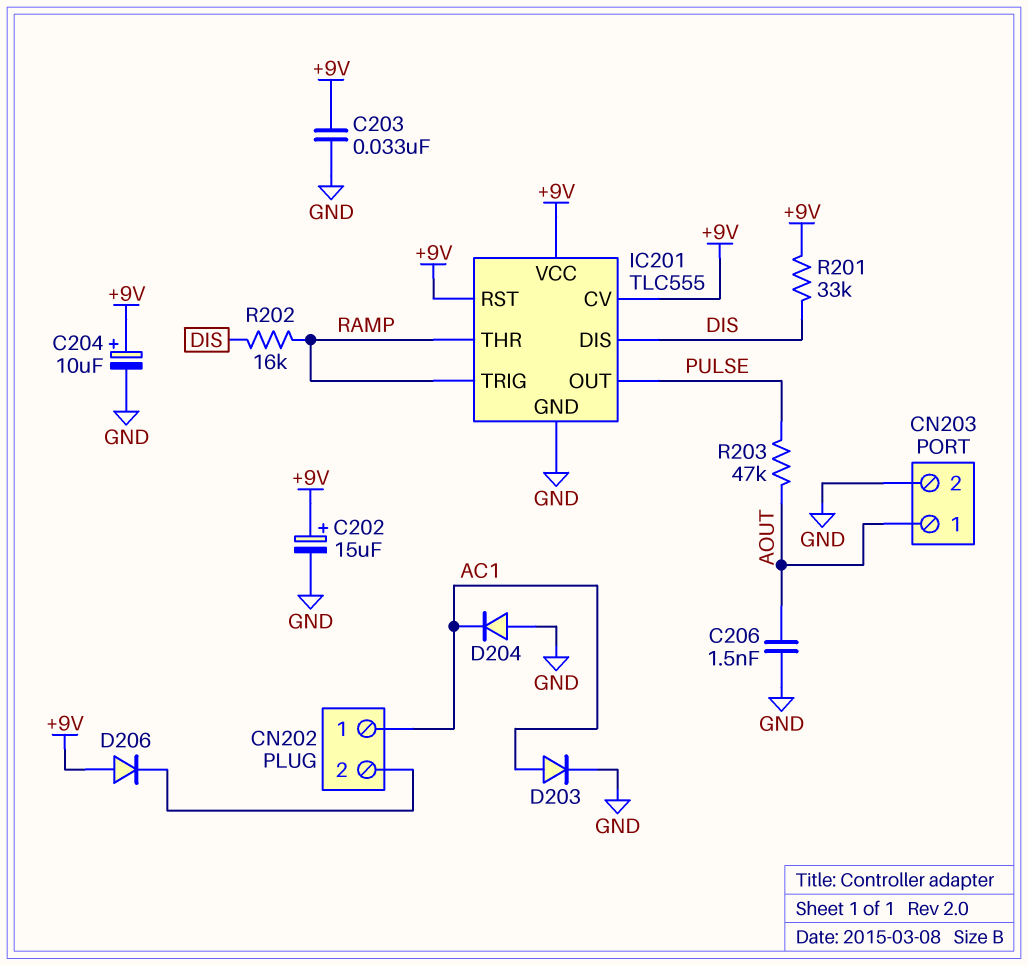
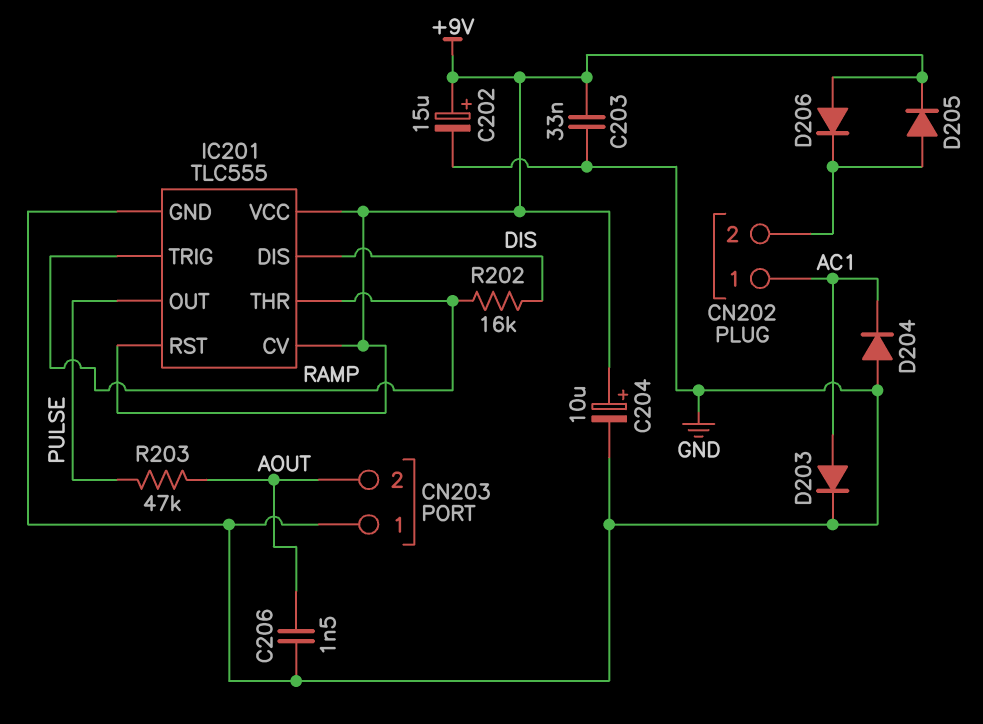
CN203 pin 1: AOUT -> GND
CN203 pin 2: GND -> AOUT
D205: none -> diode (A CN202/2, K +9V)
R201: 33k (+9V, DIS) -> none

